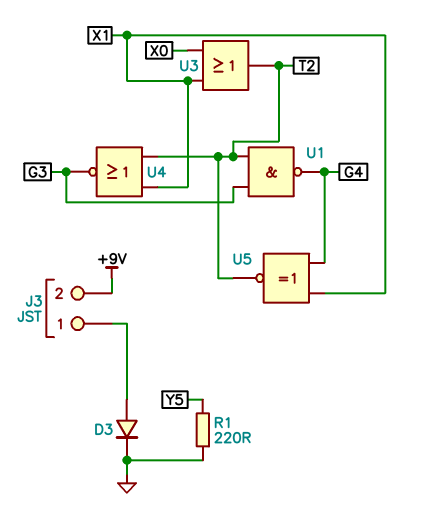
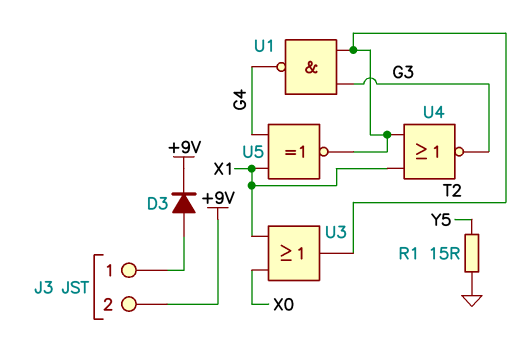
D3: diode (A J3/1, K GND) -> diode (A J3/1, K +9V)
R1: 220 (GND, Y5) -> 15 (GND, Y5)

